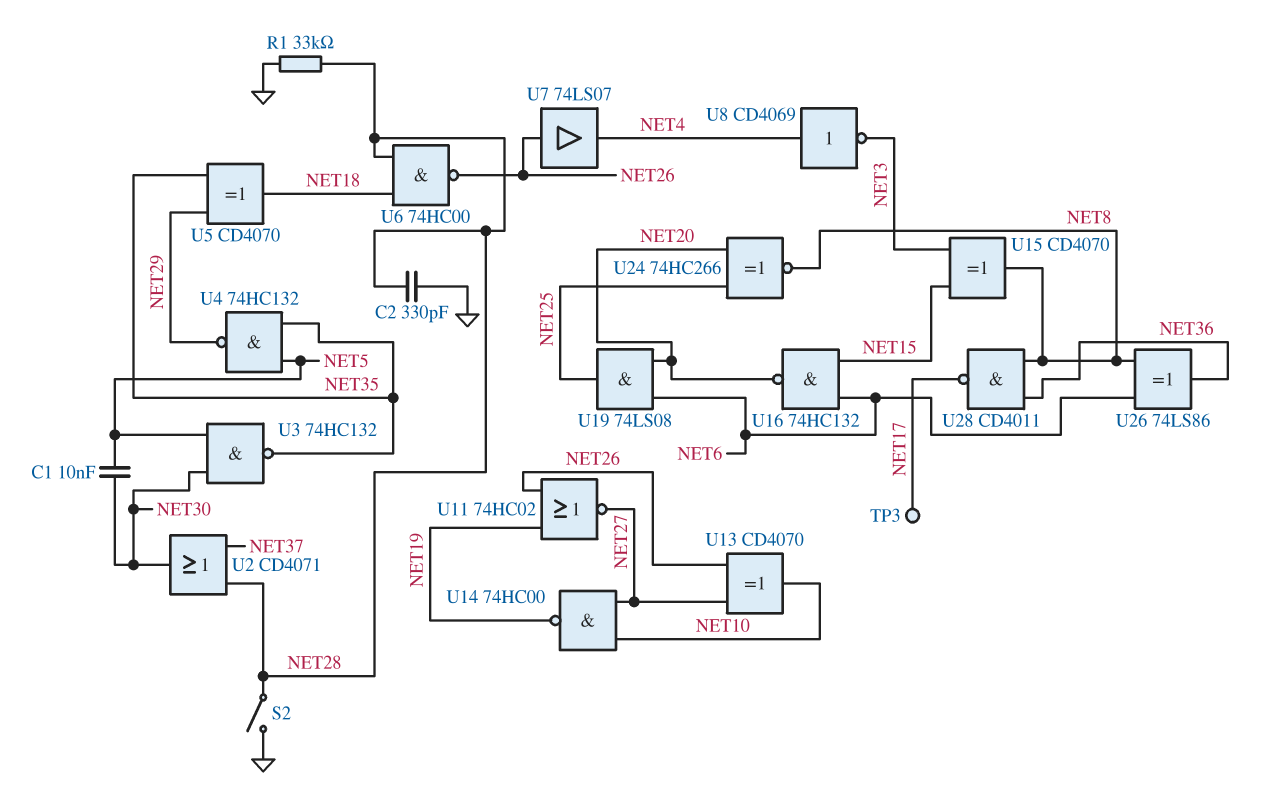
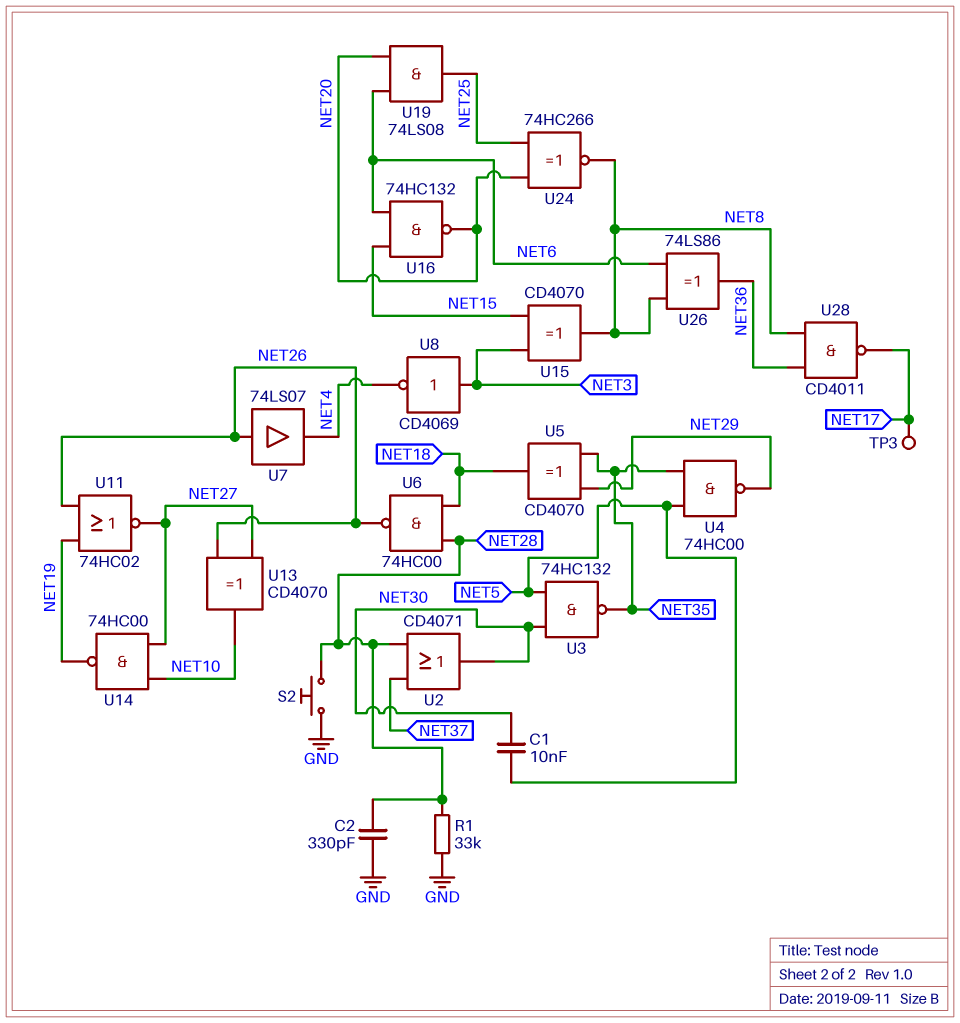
S2: switch (GND, NET28) -> button (GND, NET28)
U4: NAND 74HC132 (in NET5, in NET35, out NET29) -> NAND 74HC00 (in NET5, in NET35, out NET29)
U8: NOT CD4069 (in NET4, out NET3) -> NOT CD4069 (in NET3, out NET4)

